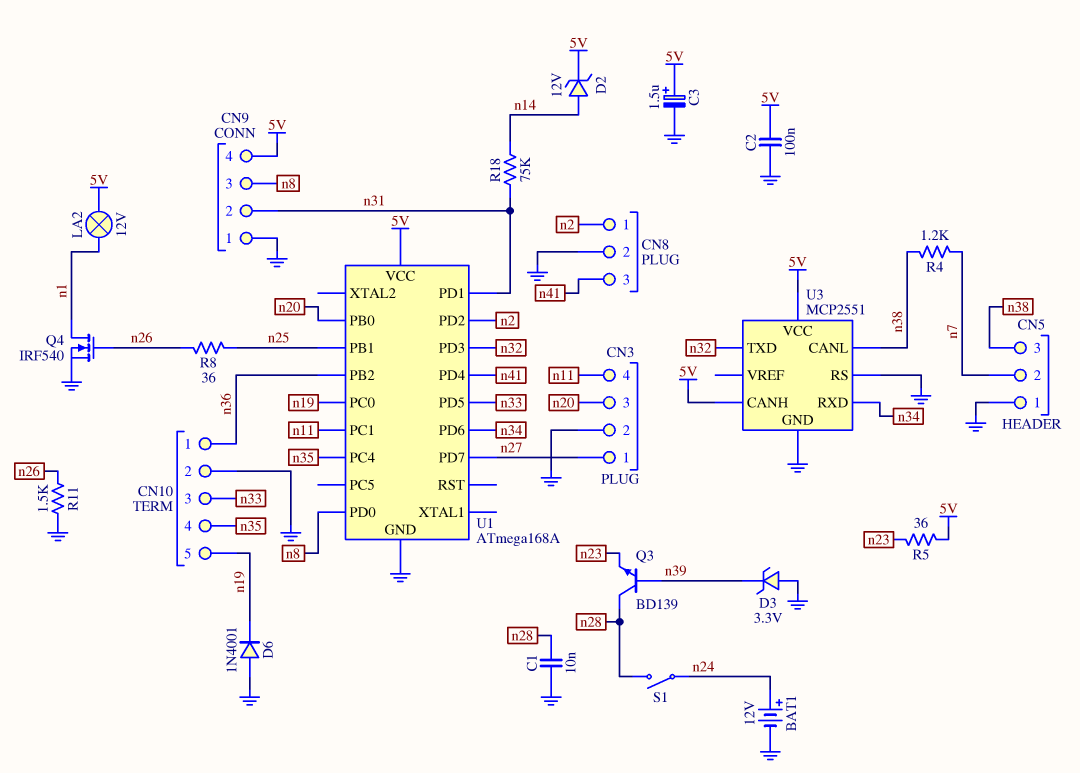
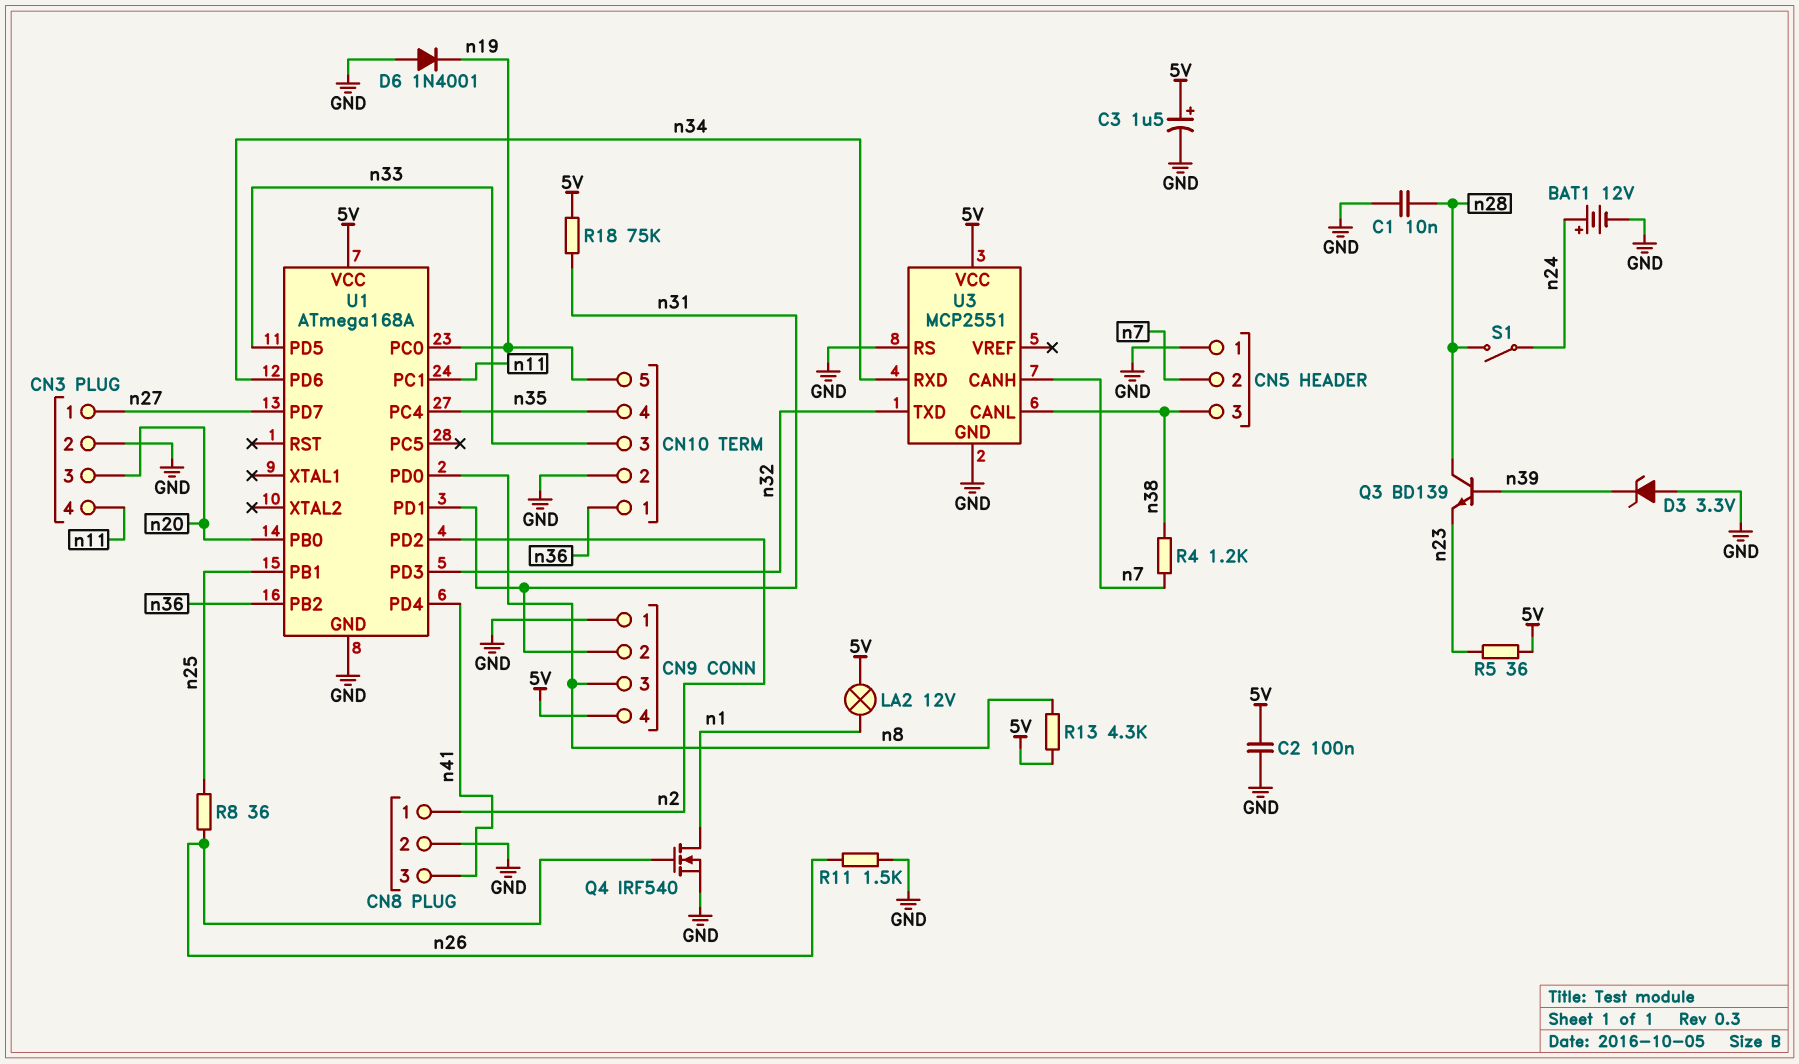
D2: zener 12V (A n14, K 5V) -> none
R13: none -> 4.3k (5V, n8)
R18: 75k (n14, n31) -> 75k (5V, n31)
U3 pin CANH: 5V -> n7

